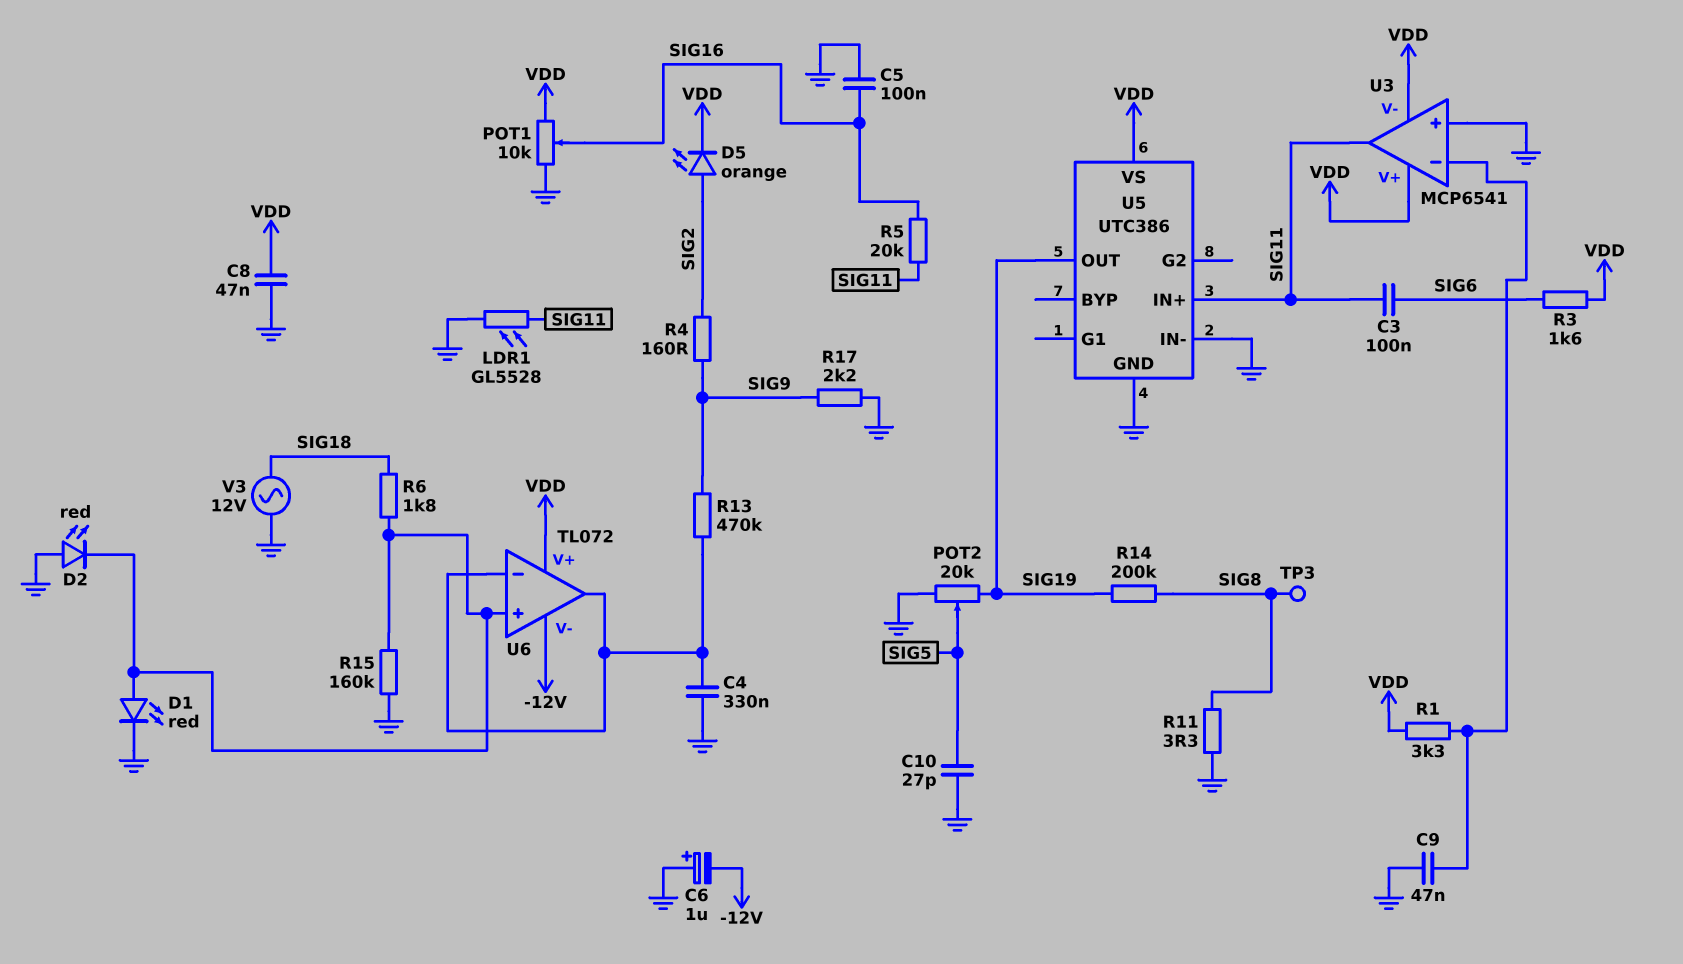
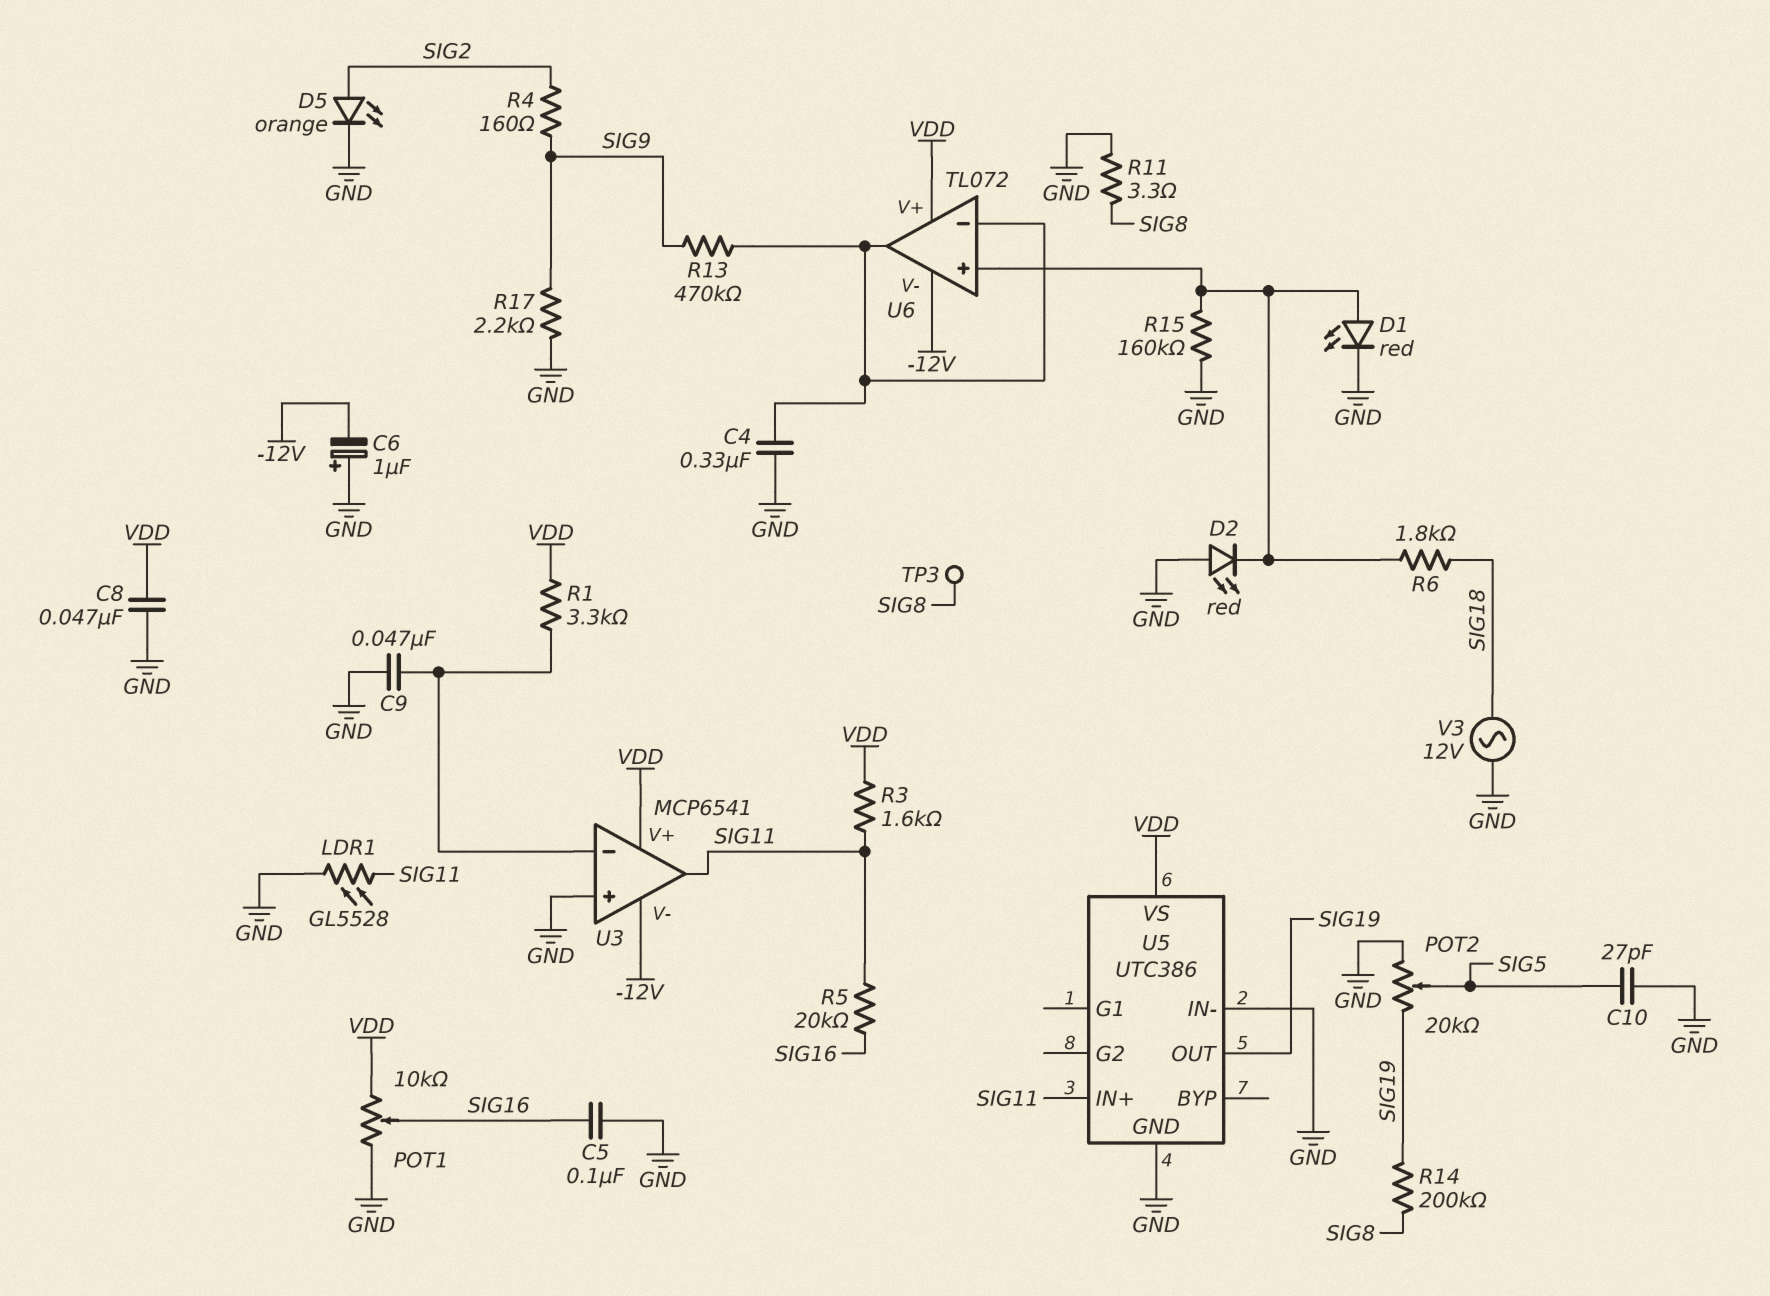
C3: 100nF (SIG6, SIG11) -> none
D5: LED orange (A SIG2, K VDD) -> LED orange (A SIG2, K GND)
R3: 1.6k (SIG6, VDD) -> 1.6k (SIG11, VDD)
U3 pin V-: VDD -> -12V

